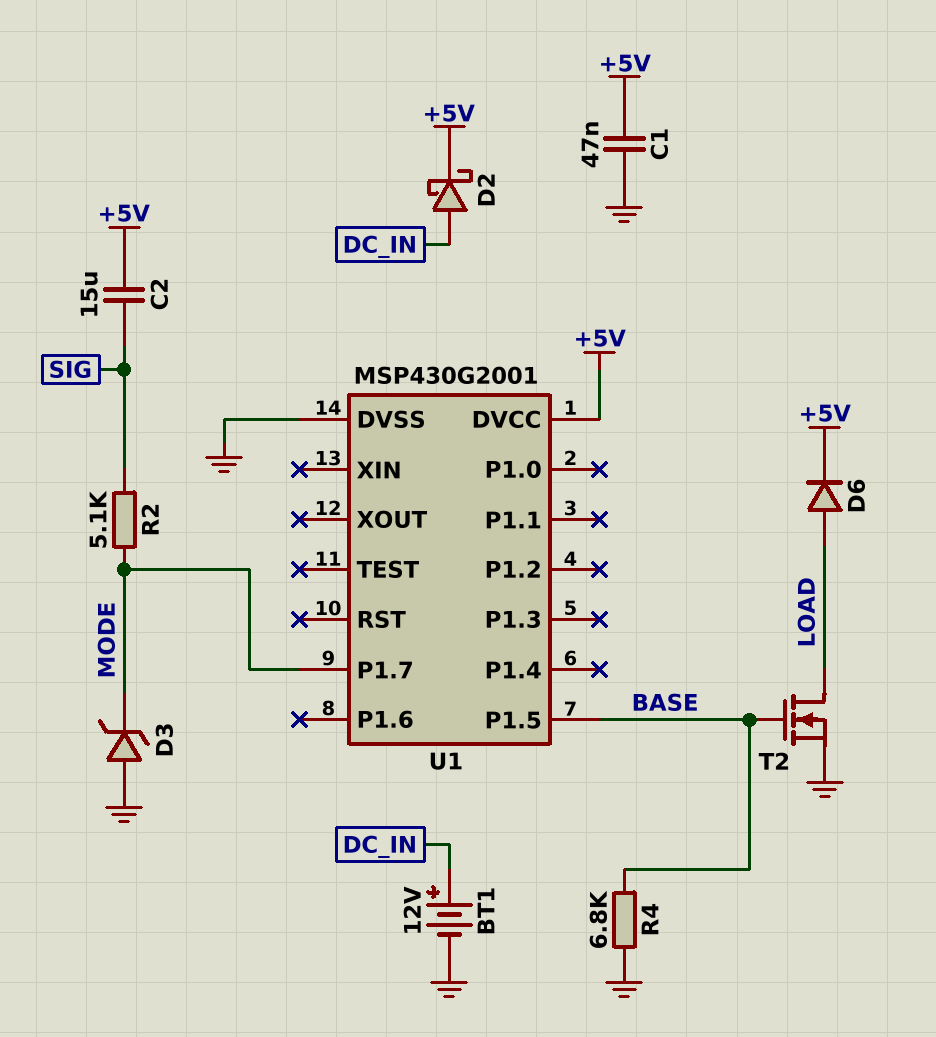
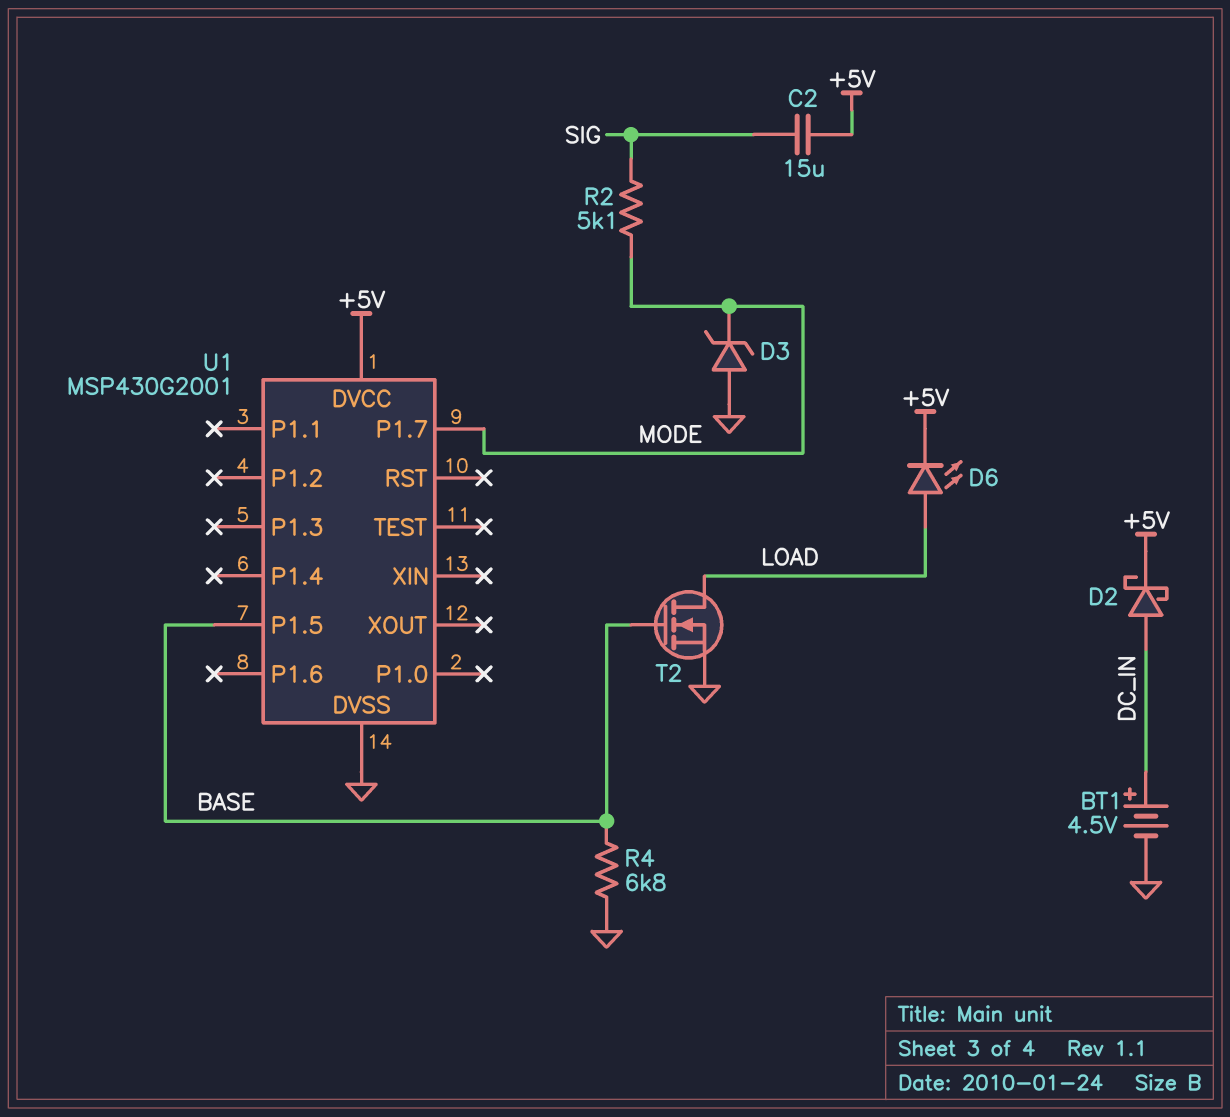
BT1: 12V (plus DC_IN, minus GND) -> 4.5V (plus DC_IN, minus GND)
C1: 47nF (+5V, GND) -> none
D6: diode (A LOAD, K +5V) -> LED (A LOAD, K +5V)

